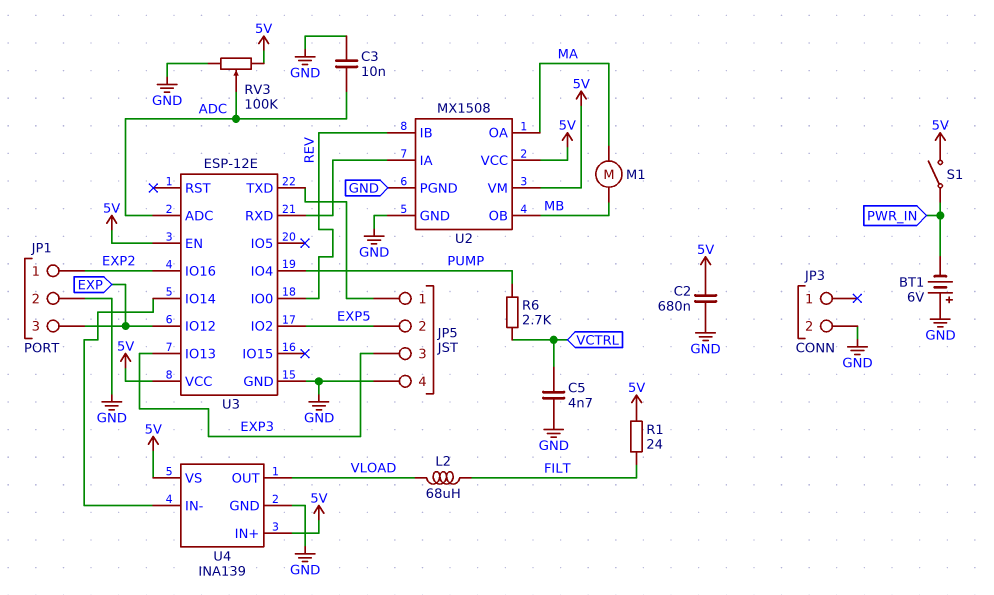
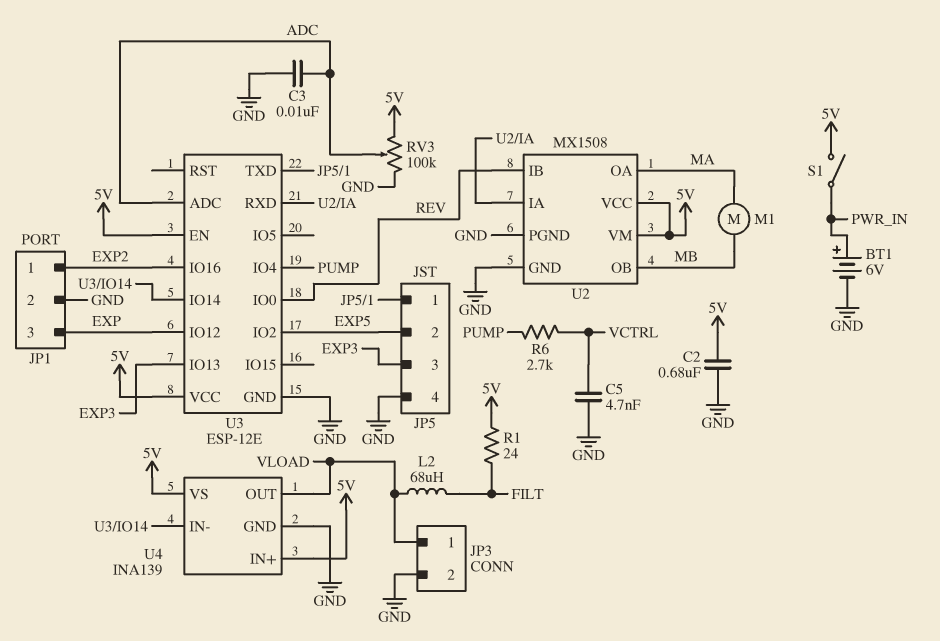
BT1: 6V (plus GND, minus PWR_IN) -> 6V (plus PWR_IN, minus GND)
JP3 pin 1: none -> VLOAD

